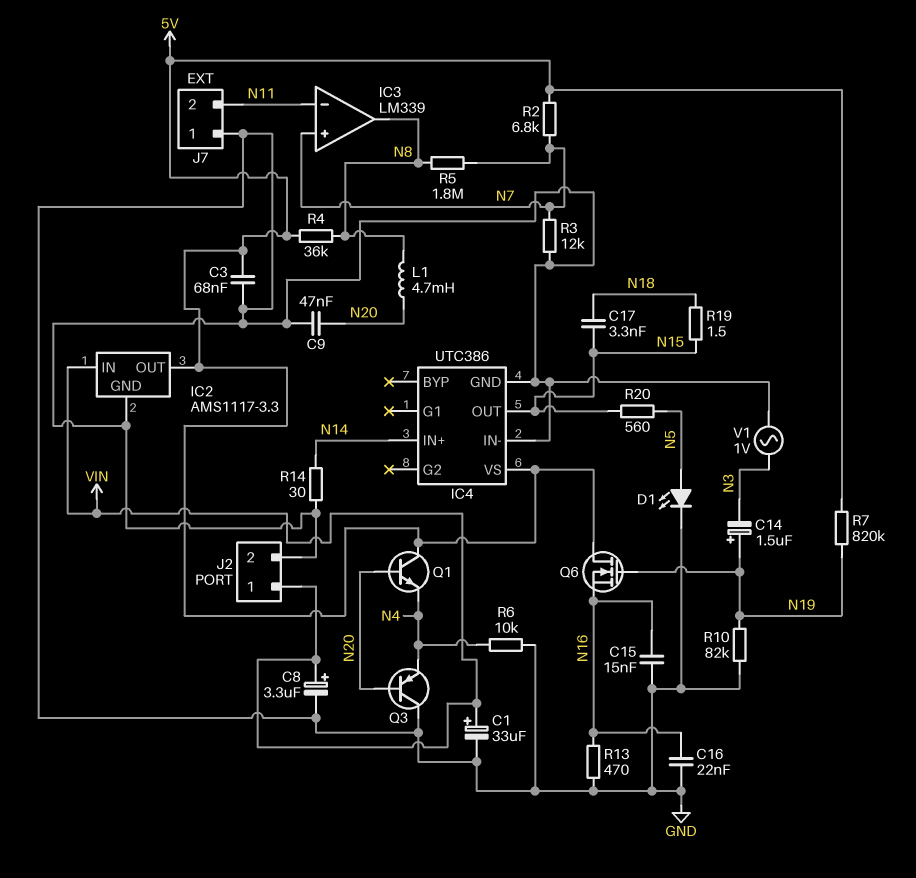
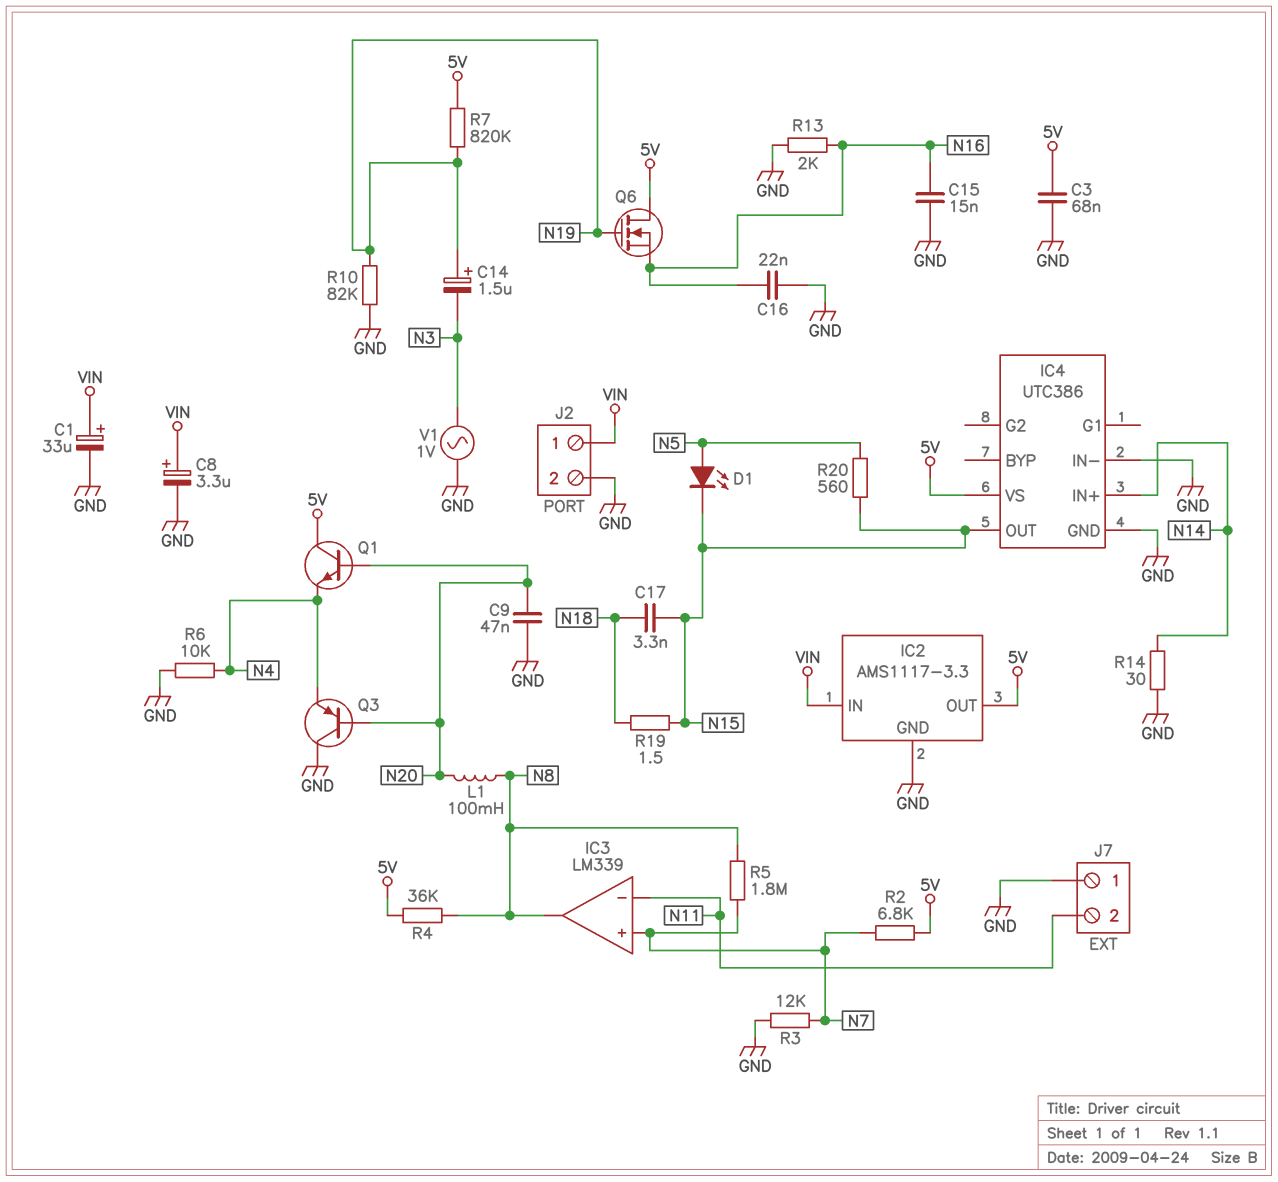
D1: LED (A N5, K GND) -> LED (A N5, K N15)
L1: 4.7mH (N8, N20) -> 100mH (N8, N20)
R13: 470 (GND, N16) -> 2k (GND, N16)

